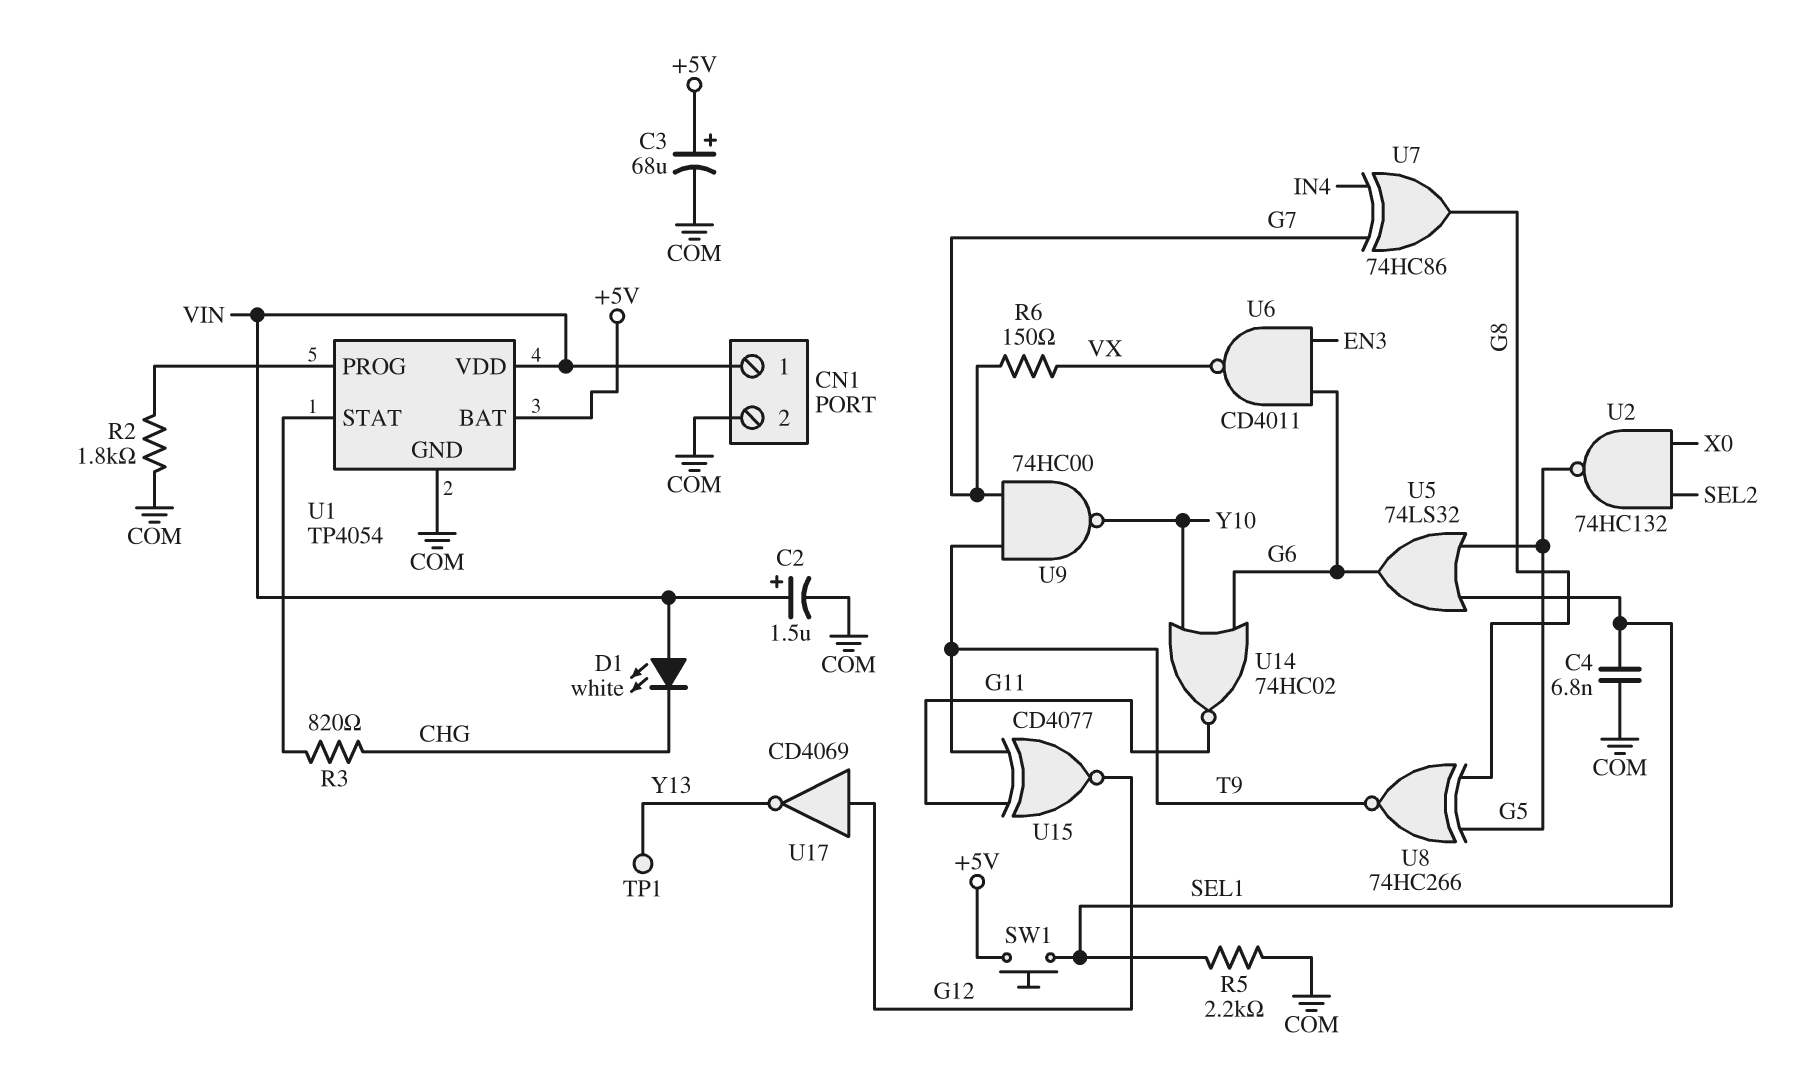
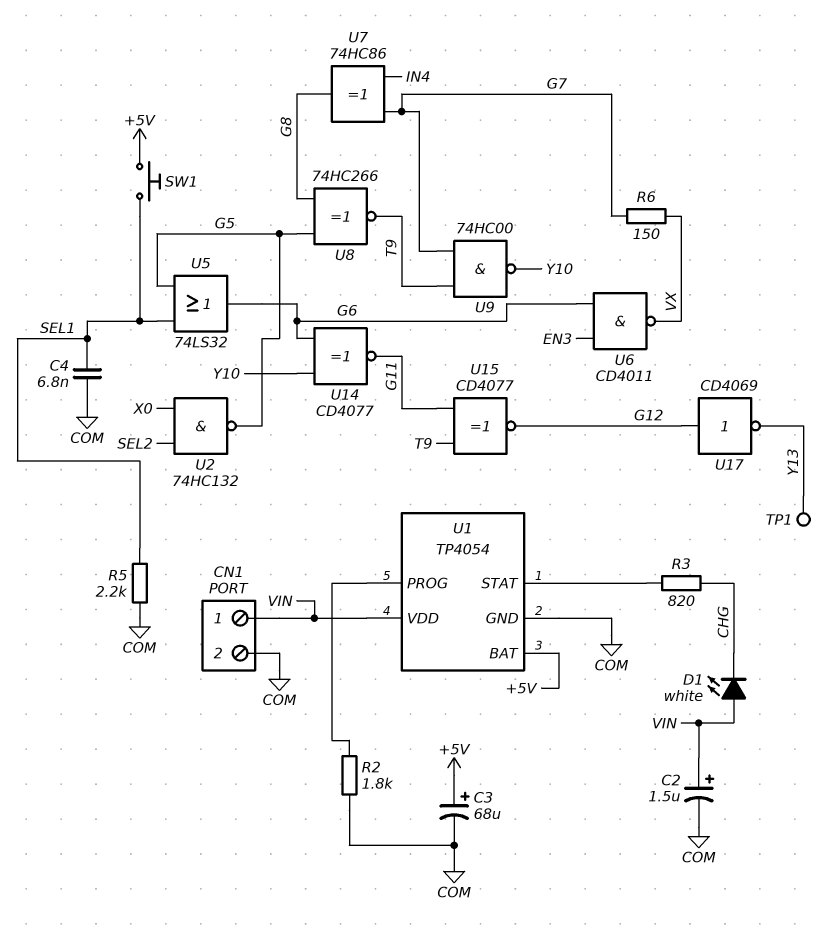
U14: NOR 74HC02 (in G6, in Y10, out G11) -> XNOR CD4077 (in G6, in Y10, out G11)

